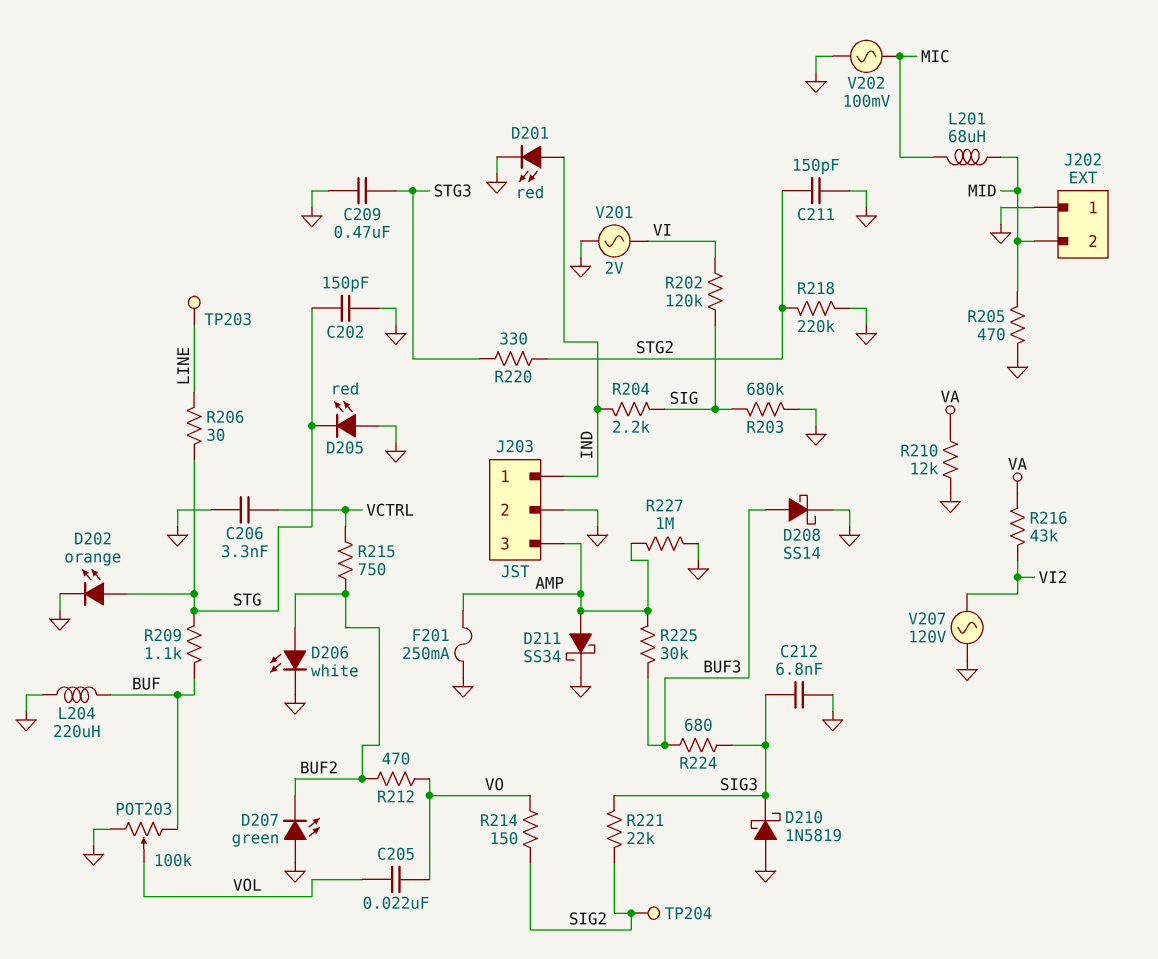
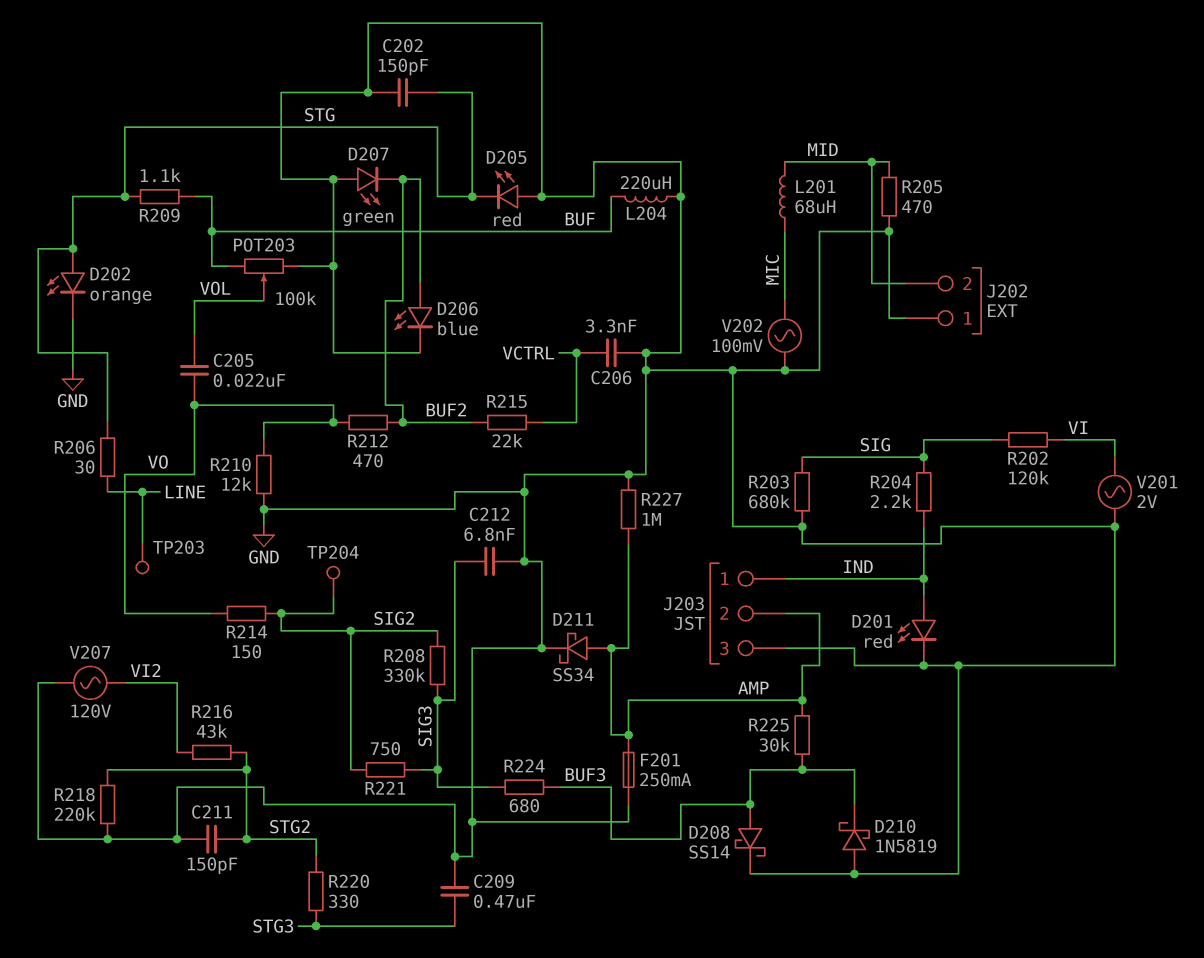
D206: LED white (A BUF2, K GND) -> LED blue (A BUF2, K GND)
D210: schottky 1N5819 (A GND, K SIG3) -> schottky 1N5819 (A GND, K BUF3)
J203 pin 2: GND -> AMP
J203 pin 3: AMP -> GND
R208: none -> 330k (SIG2, SIG3)
R210: 12k (GND, VA) -> 12k (GND, VO)
R215: 750 (BUF2, VCTRL) -> 22k (BUF2, VCTRL)
R216: 43k (VA, VI2) -> 43k (STG2, VI2)
R221: 22k (SIG2, SIG3) -> 750 (SIG2, SIG3)

